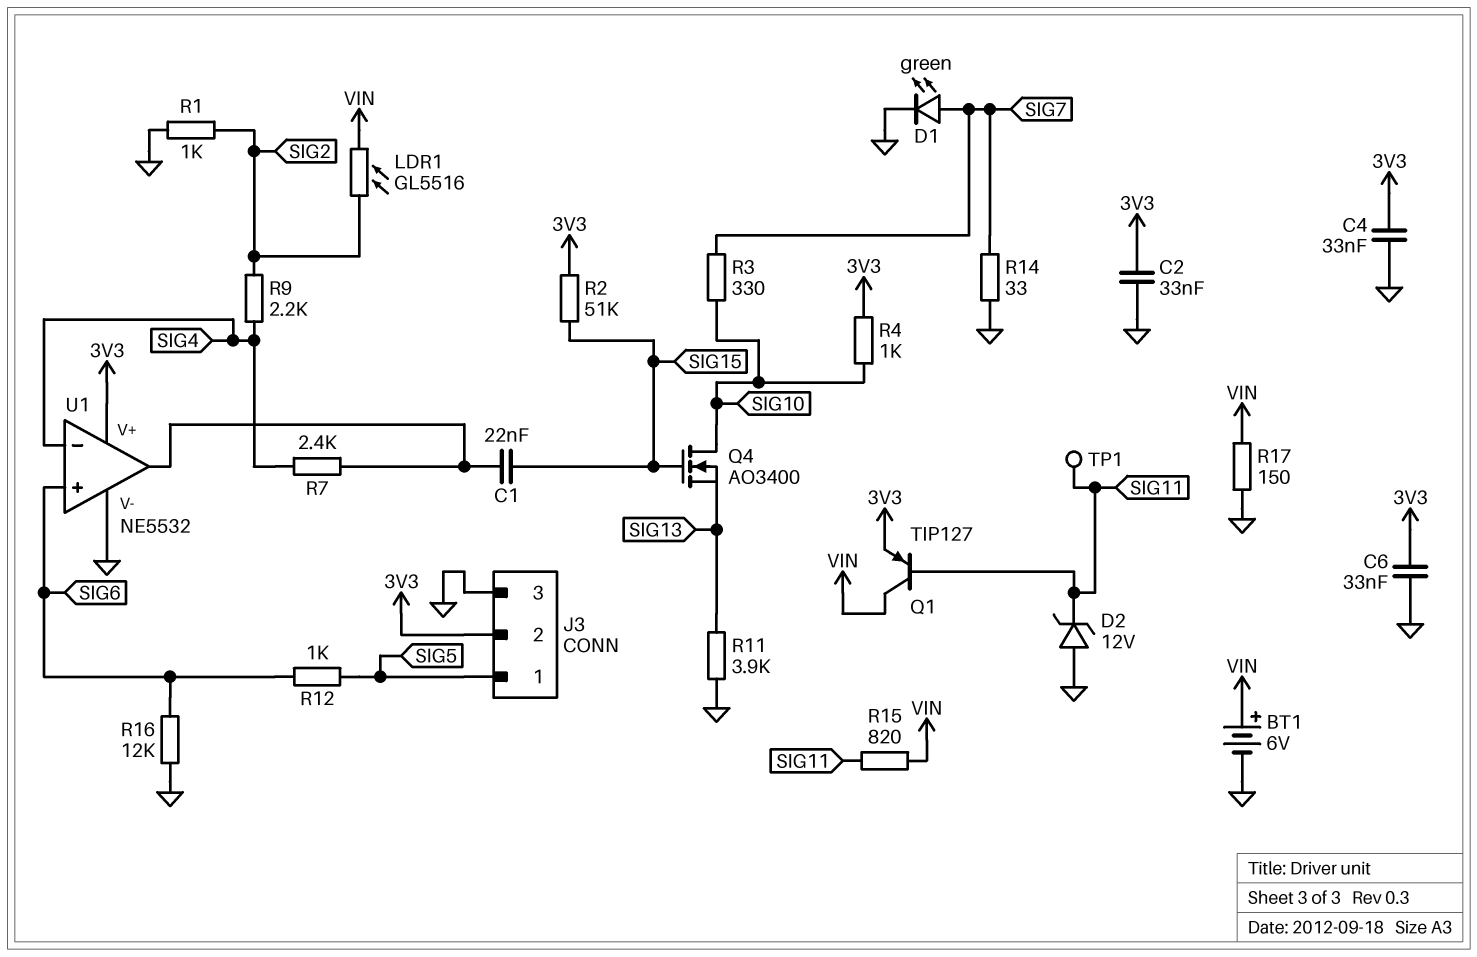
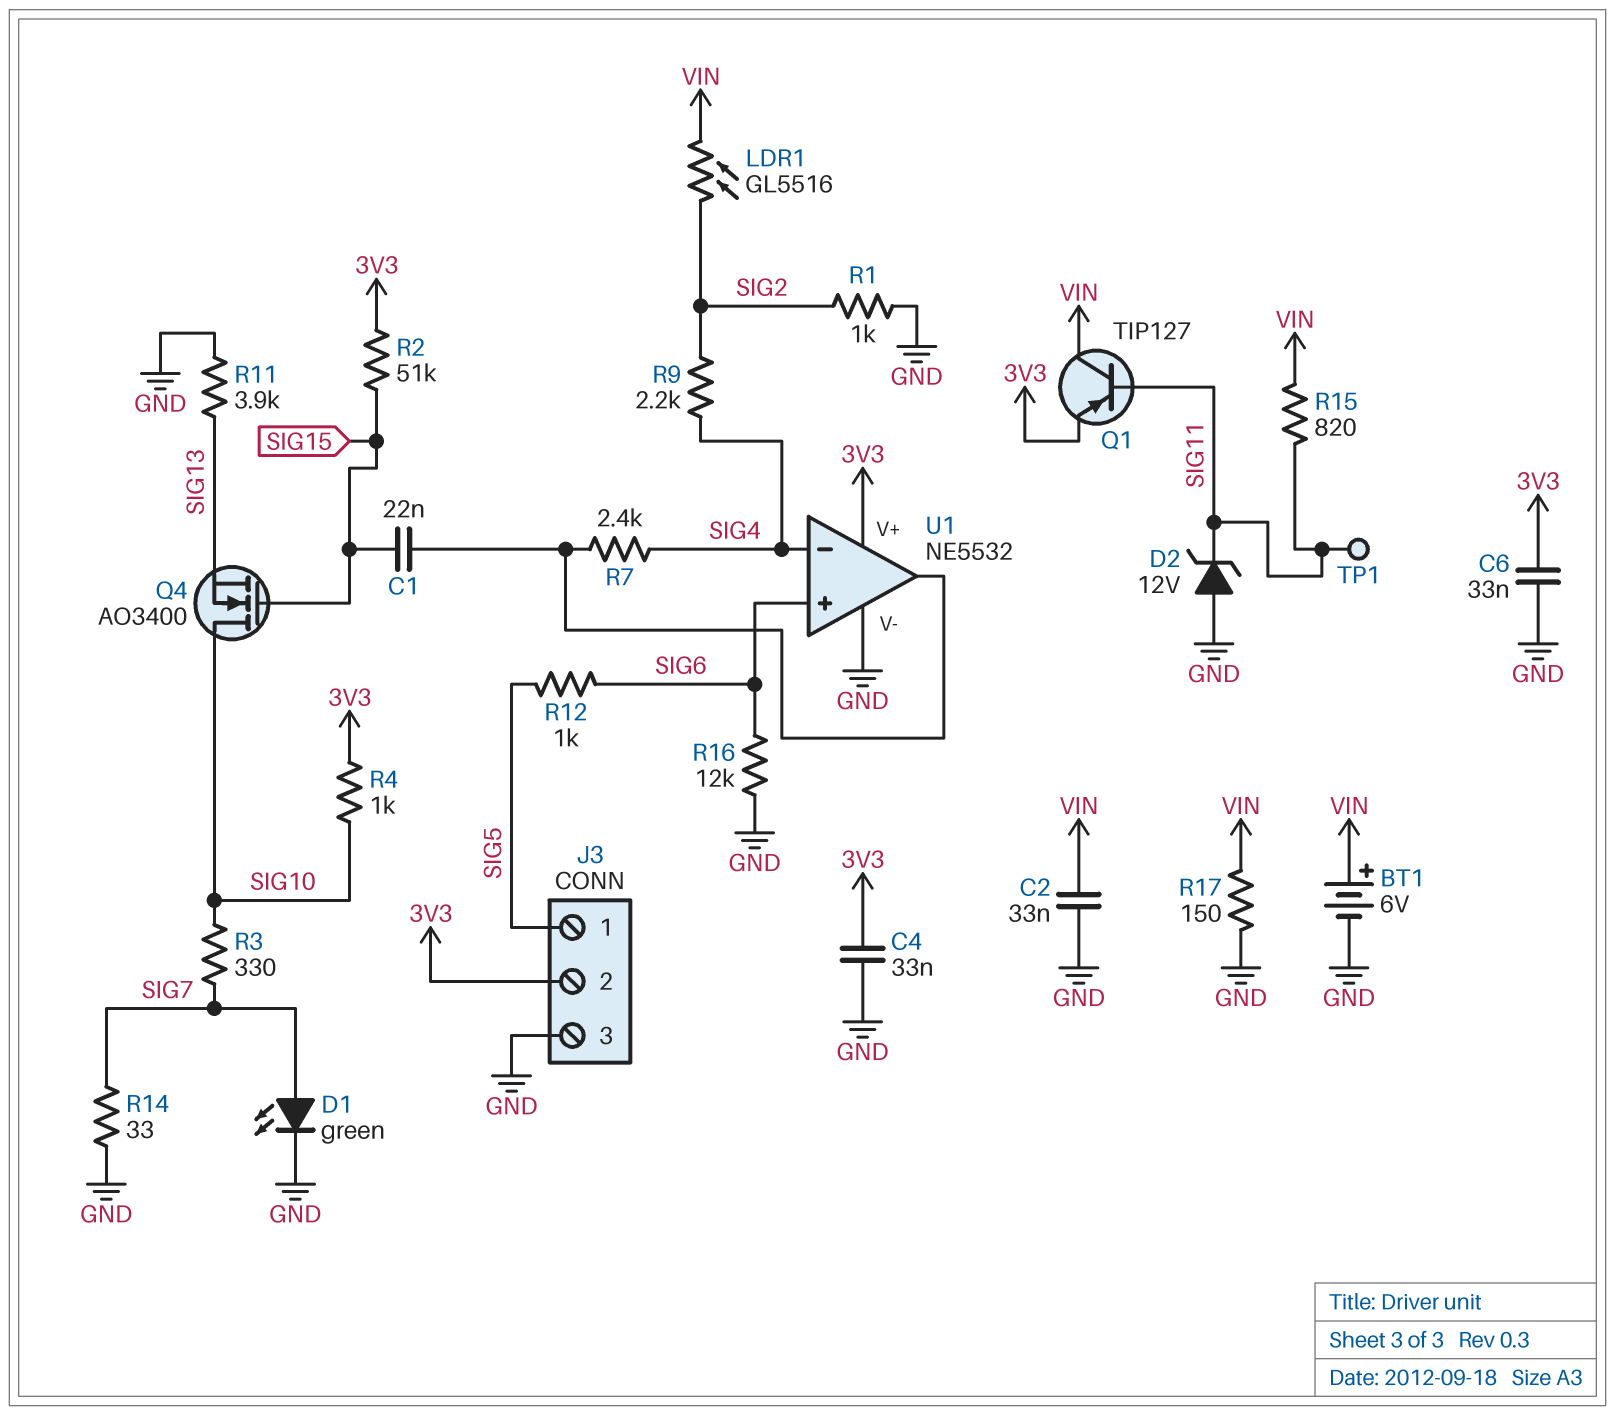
C2: 33nF (3V3, GND) -> 33nF (GND, VIN)

